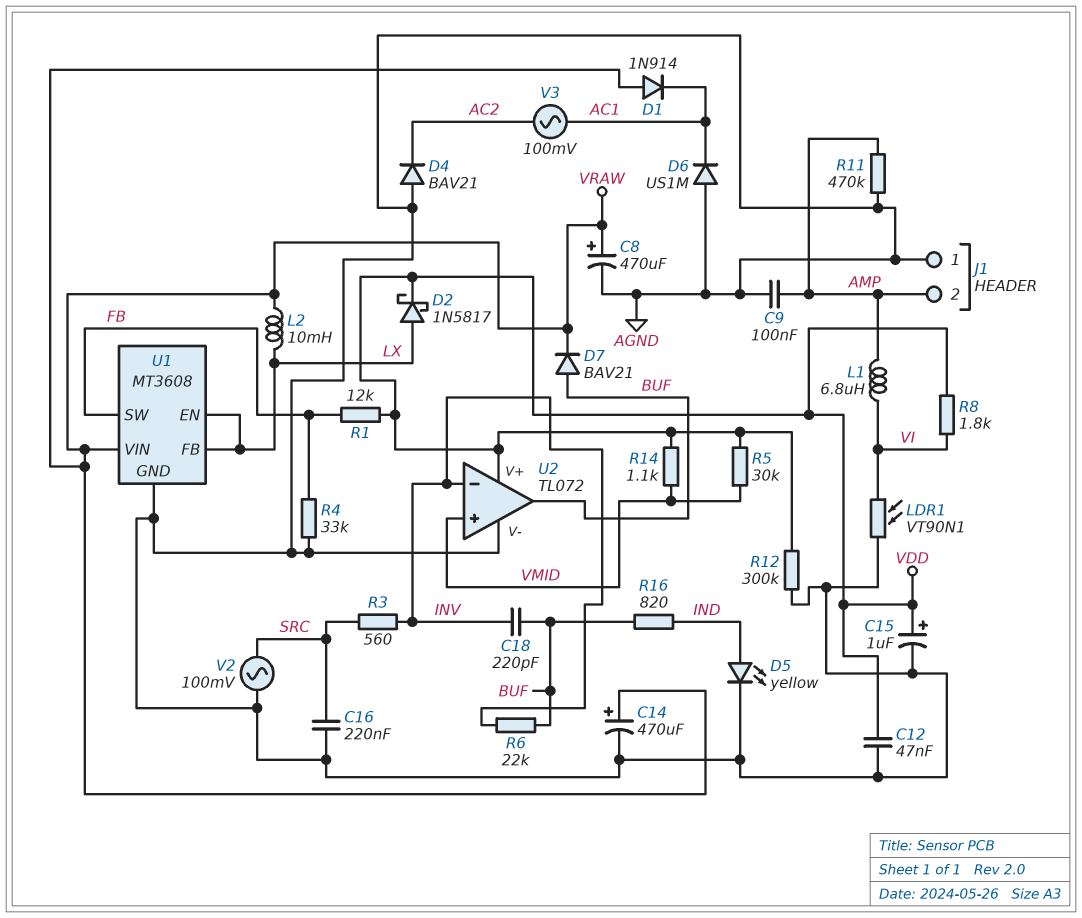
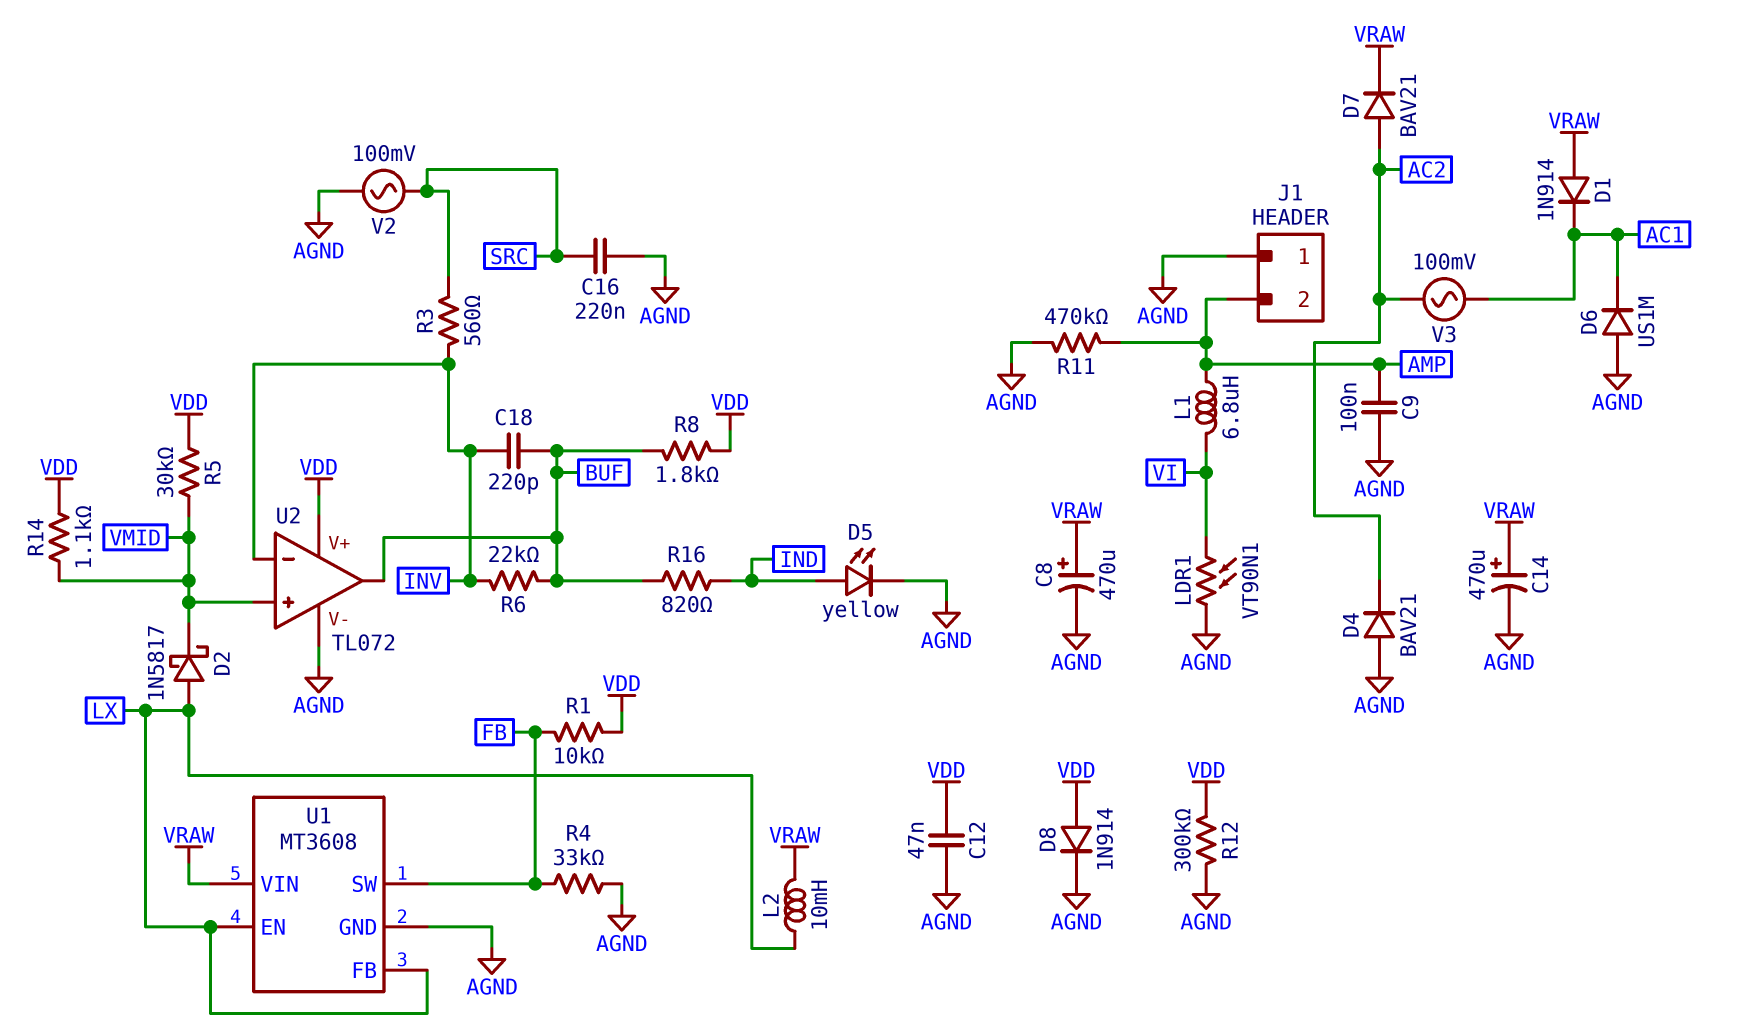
C15: 1uF (plus VDD, minus AGND) -> none
D2: schottky 1N5817 (A LX, K VDD) -> schottky 1N5817 (A LX, K VMID)
D7: diode BAV21 (A BUF, K VRAW) -> diode BAV21 (A AC2, K VRAW)
D8: none -> diode 1N914 (A VDD, K AGND)
R1: 12k (FB, VDD) -> 10k (FB, VDD)
R8: 1.8k (VDD, VI) -> 1.8k (BUF, VDD)

